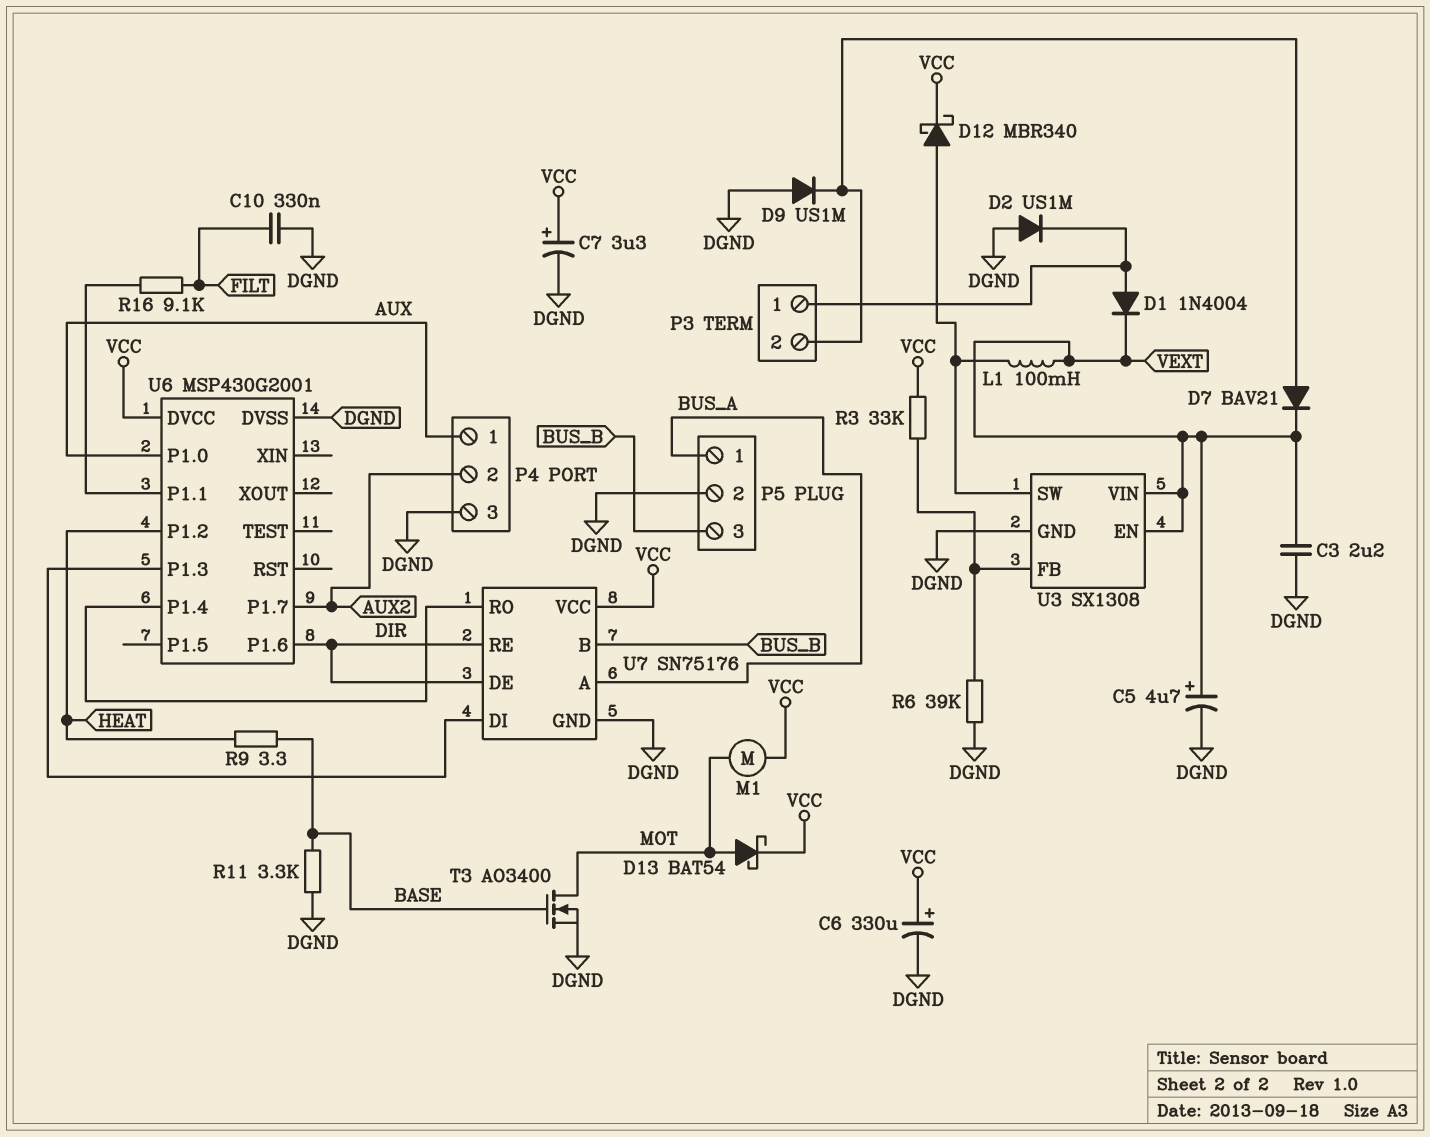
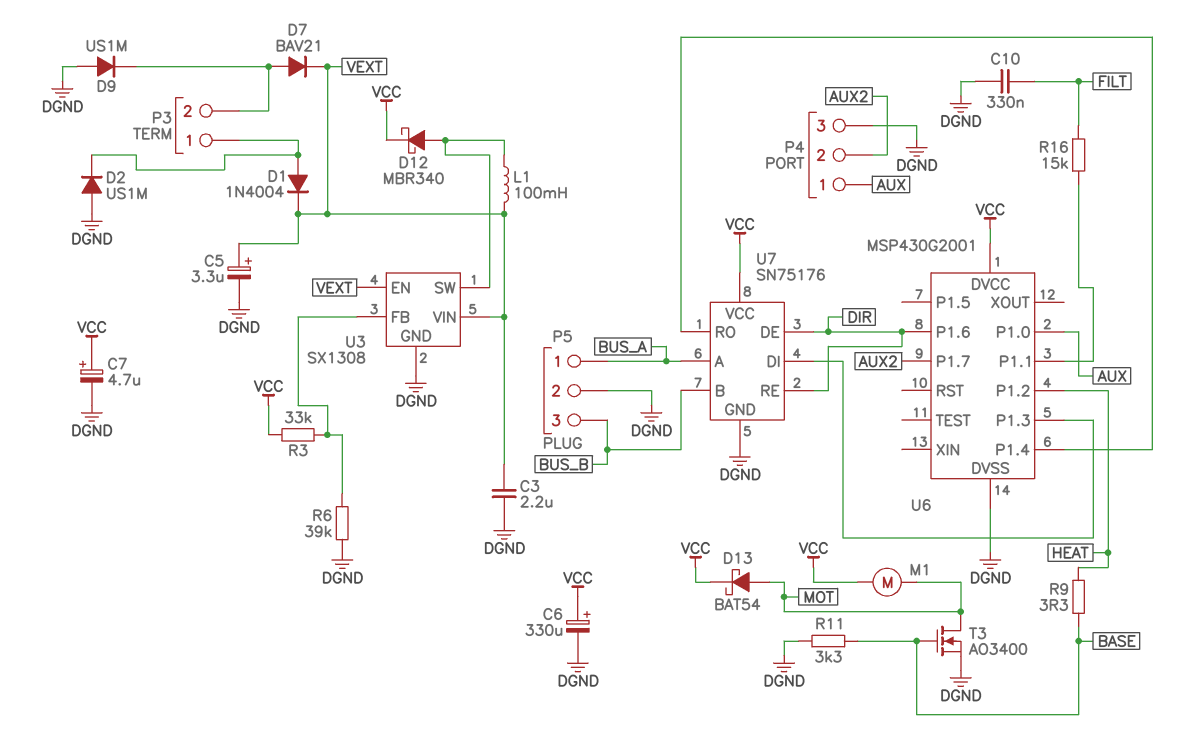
C5: 4.7uF (plus VEXT, minus DGND) -> 3.3uF (plus VEXT, minus DGND)
C7: 3.3uF (plus VCC, minus DGND) -> 4.7uF (plus VCC, minus DGND)
R16: 9.1k (FILT, U6/P1.1) -> 15k (FILT, U6/P1.1)

